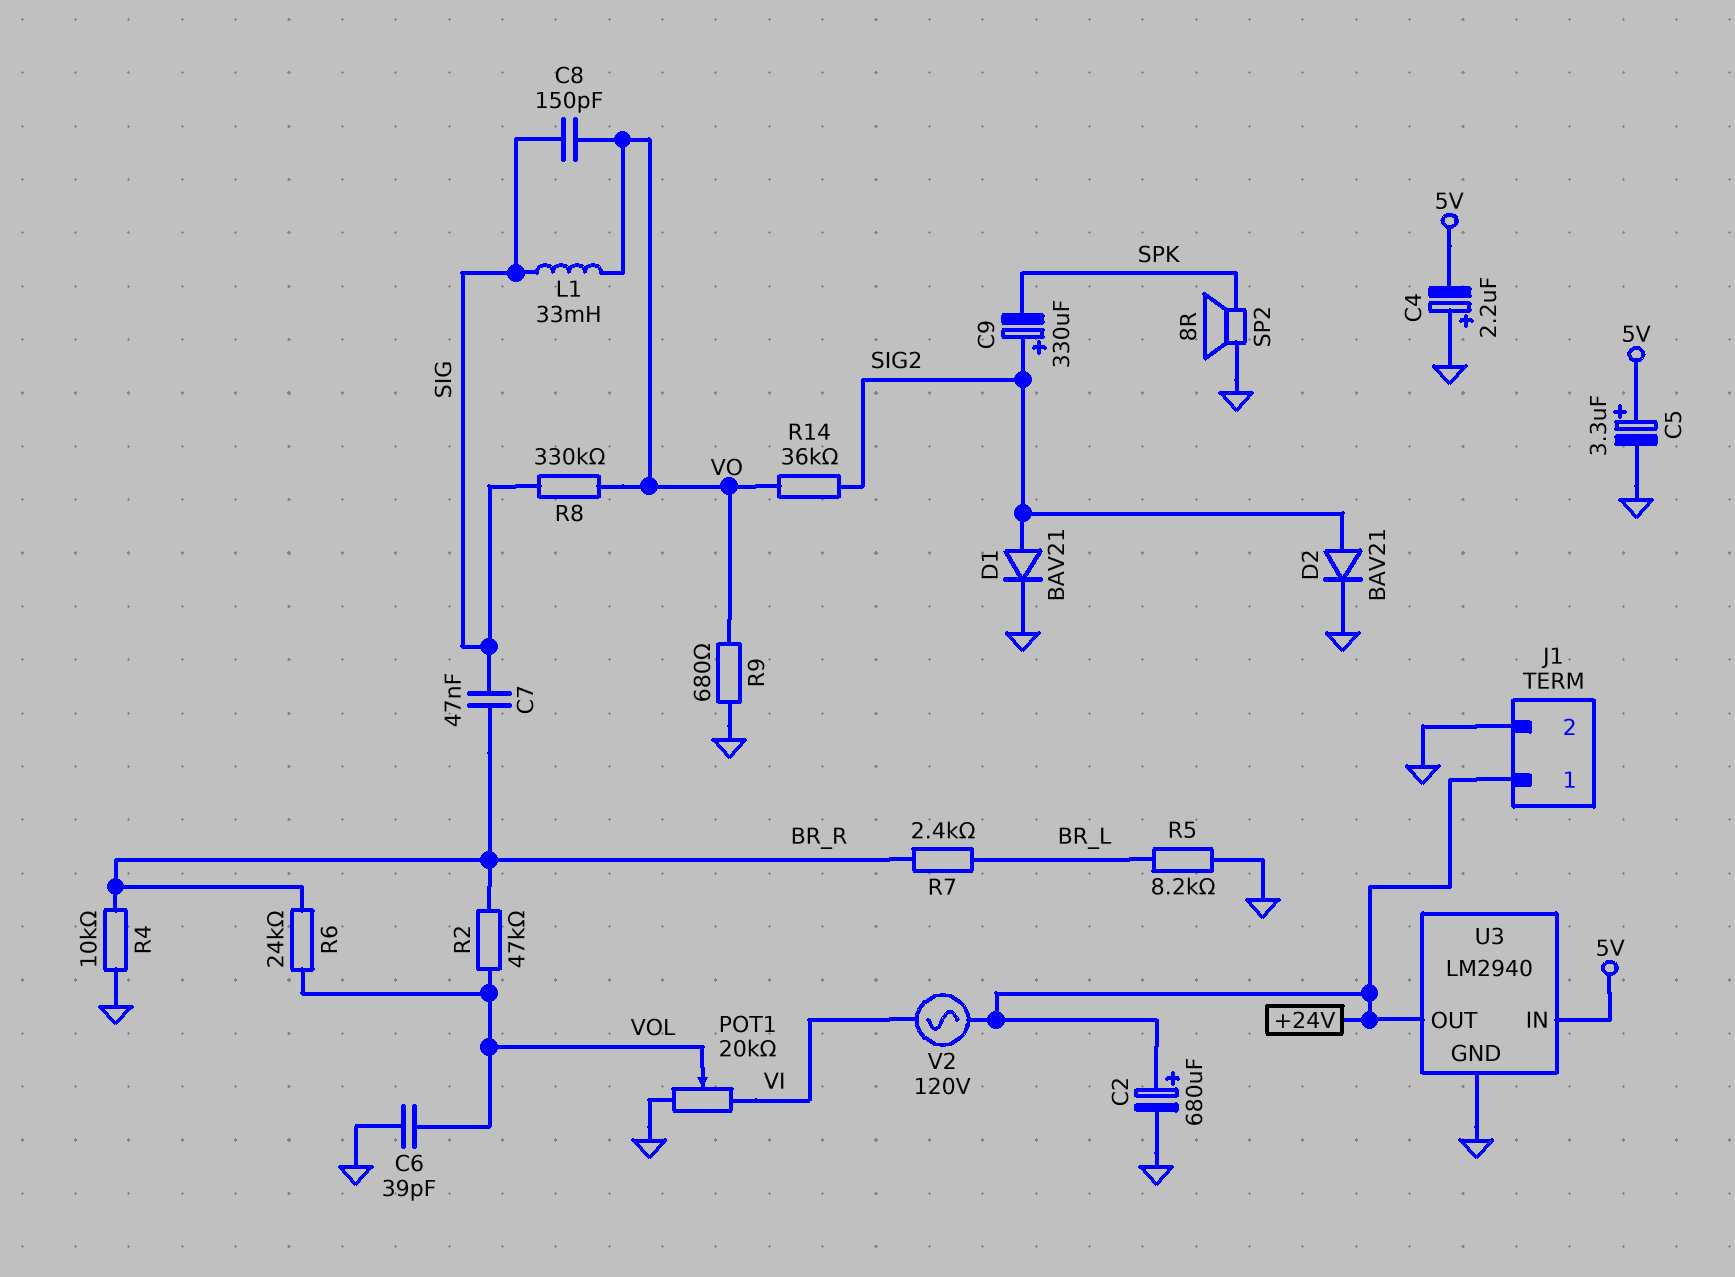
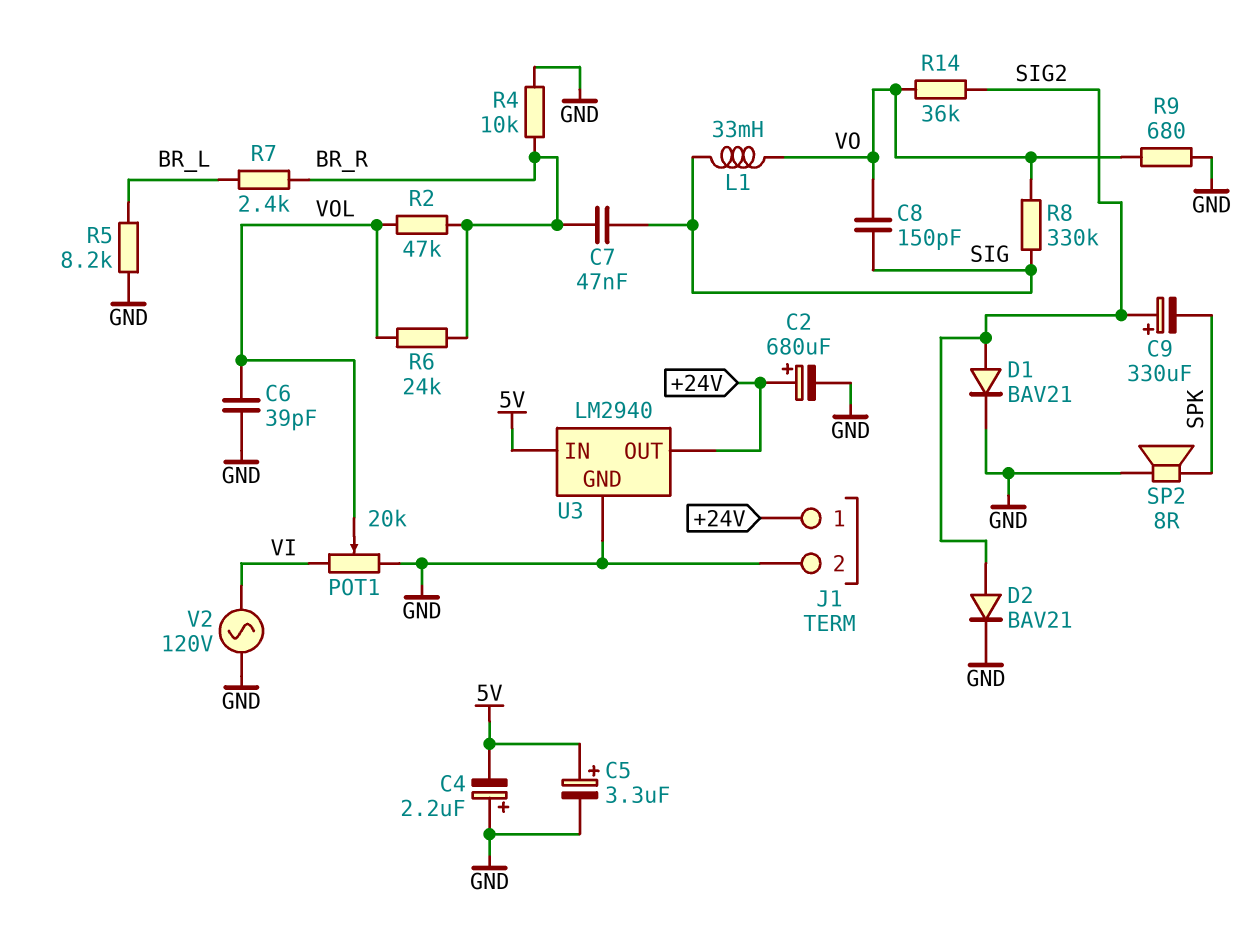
V2: AC 120V (+24V, VI) -> AC 120V (GND, VI)

